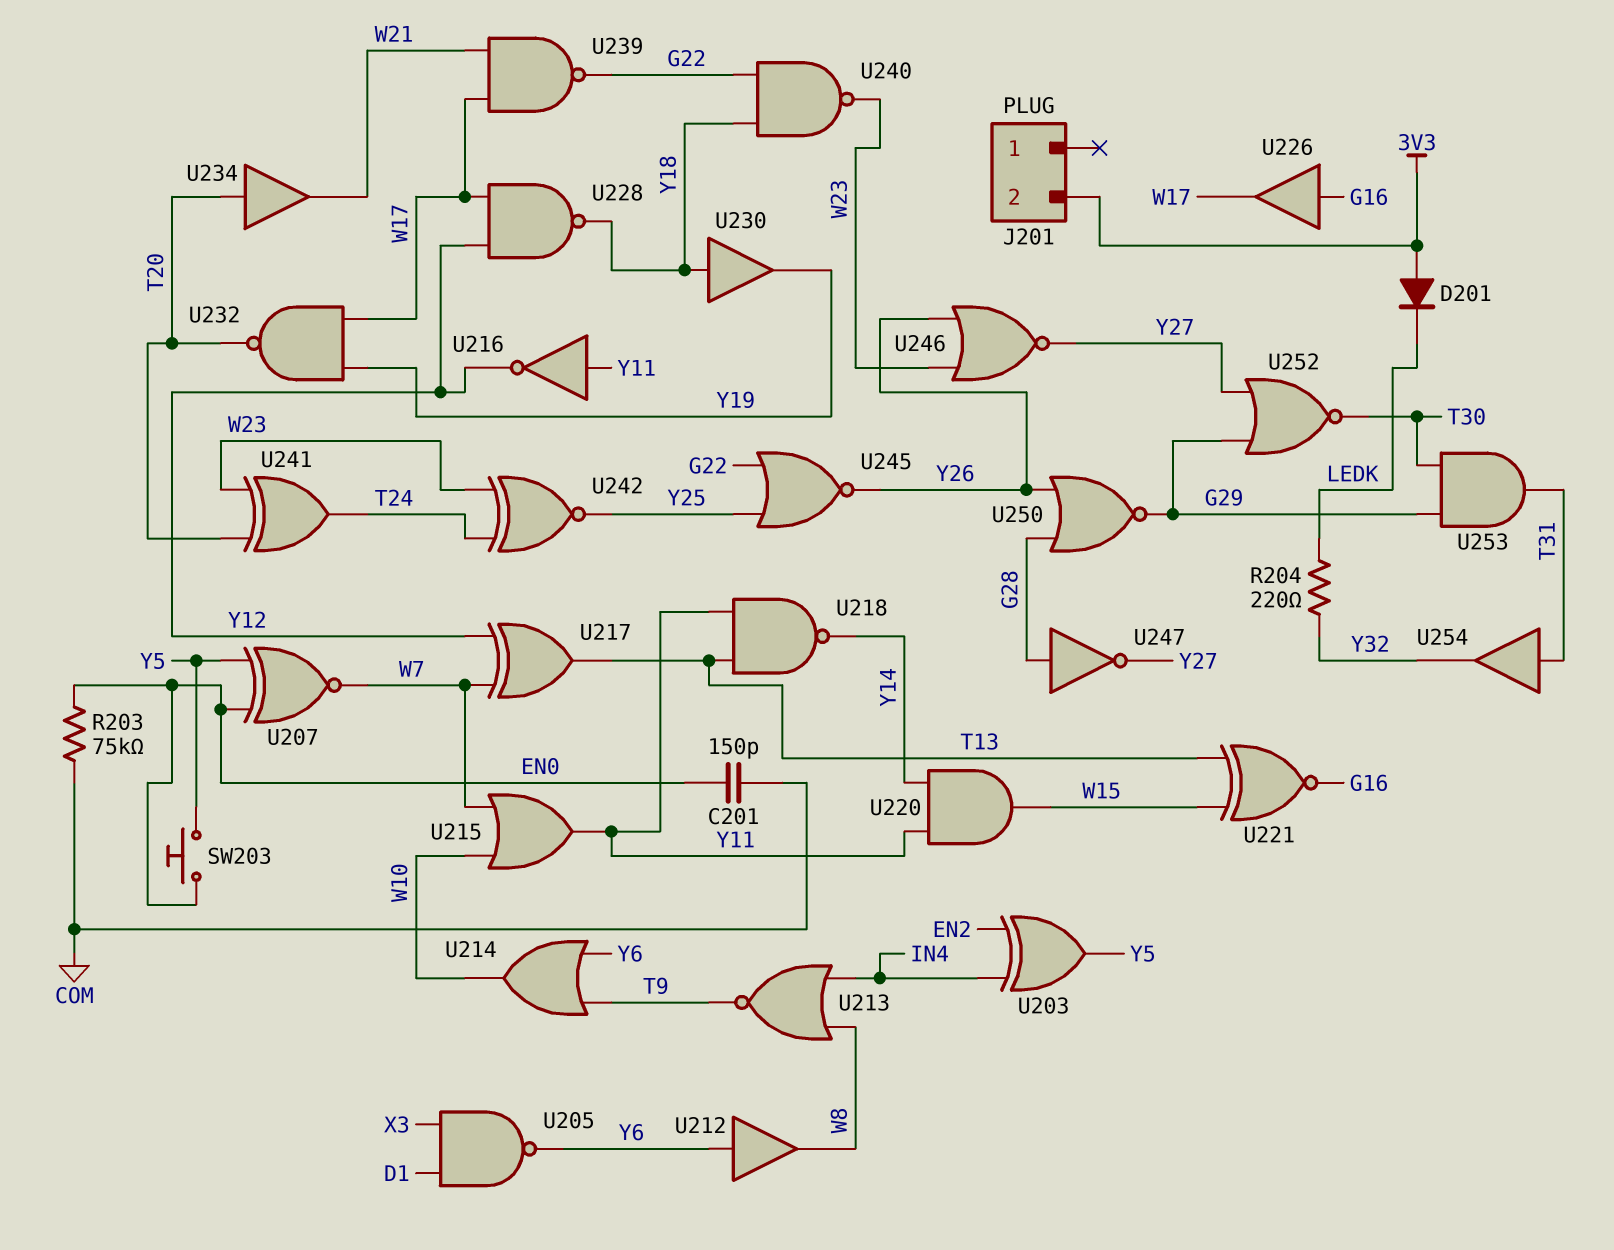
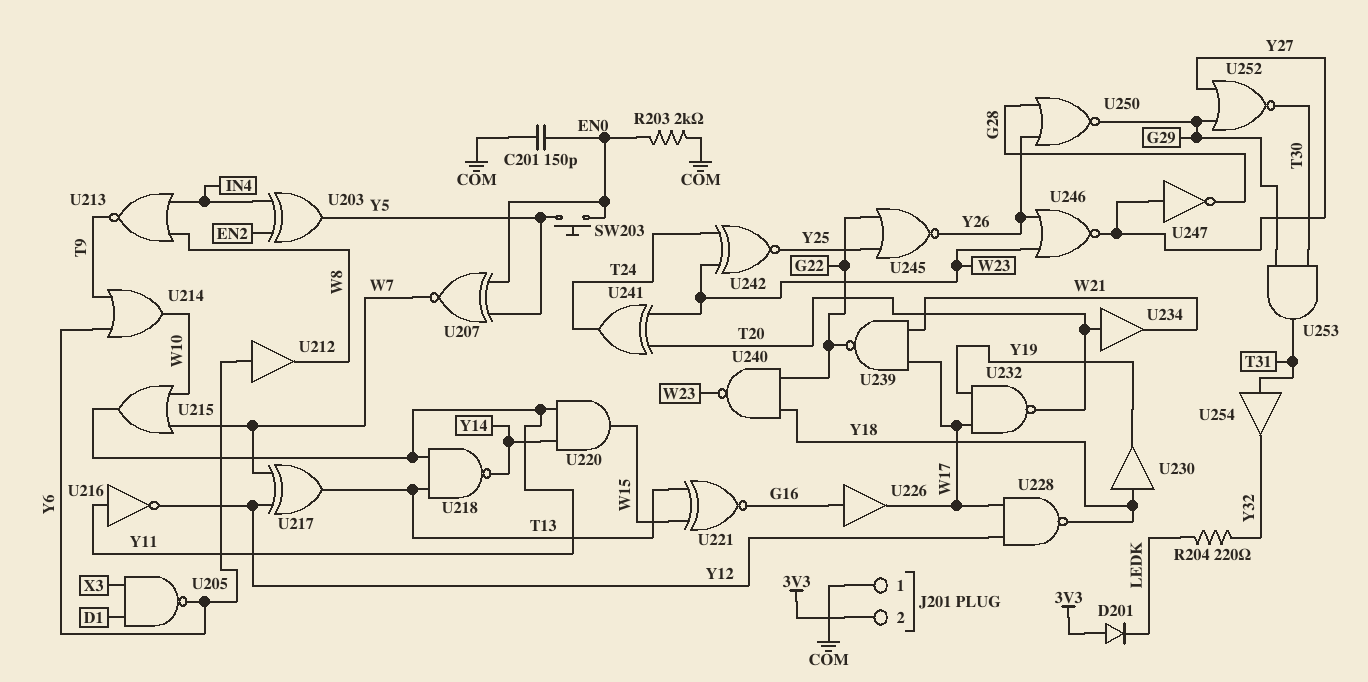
J201 pin 1: none -> COM
R203: 75k (COM, EN0) -> 2k (COM, EN0)
U247: NOT (in G28, out Y27) -> NOT (in Y27, out G28)

